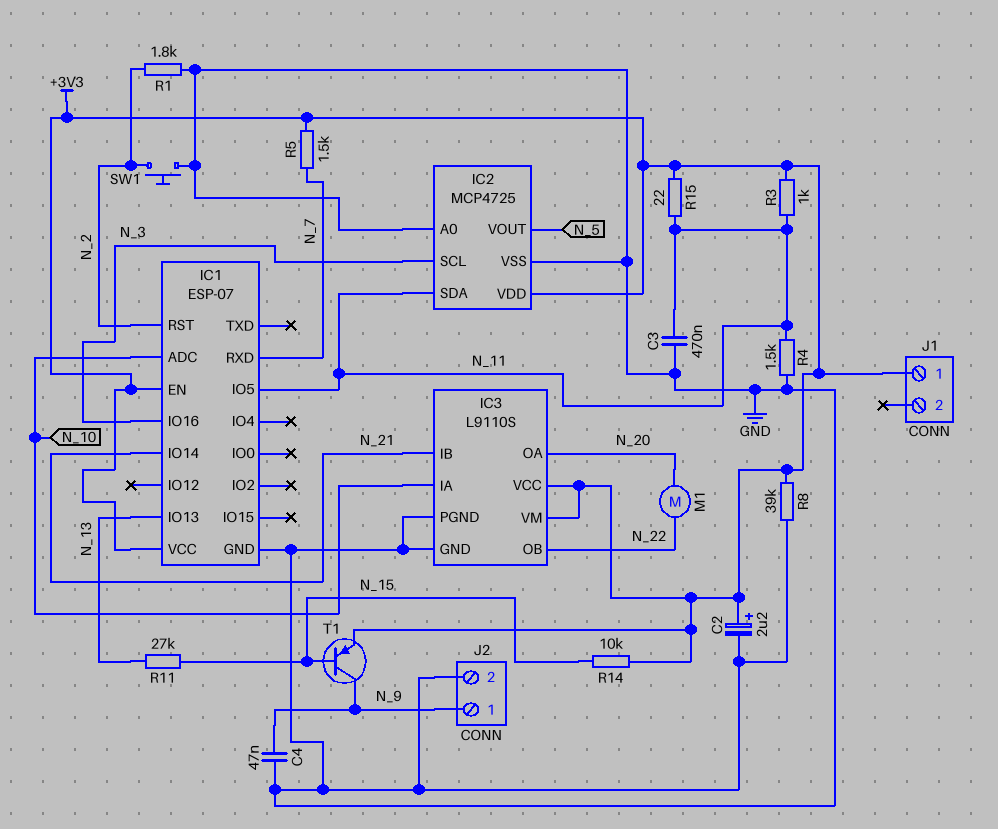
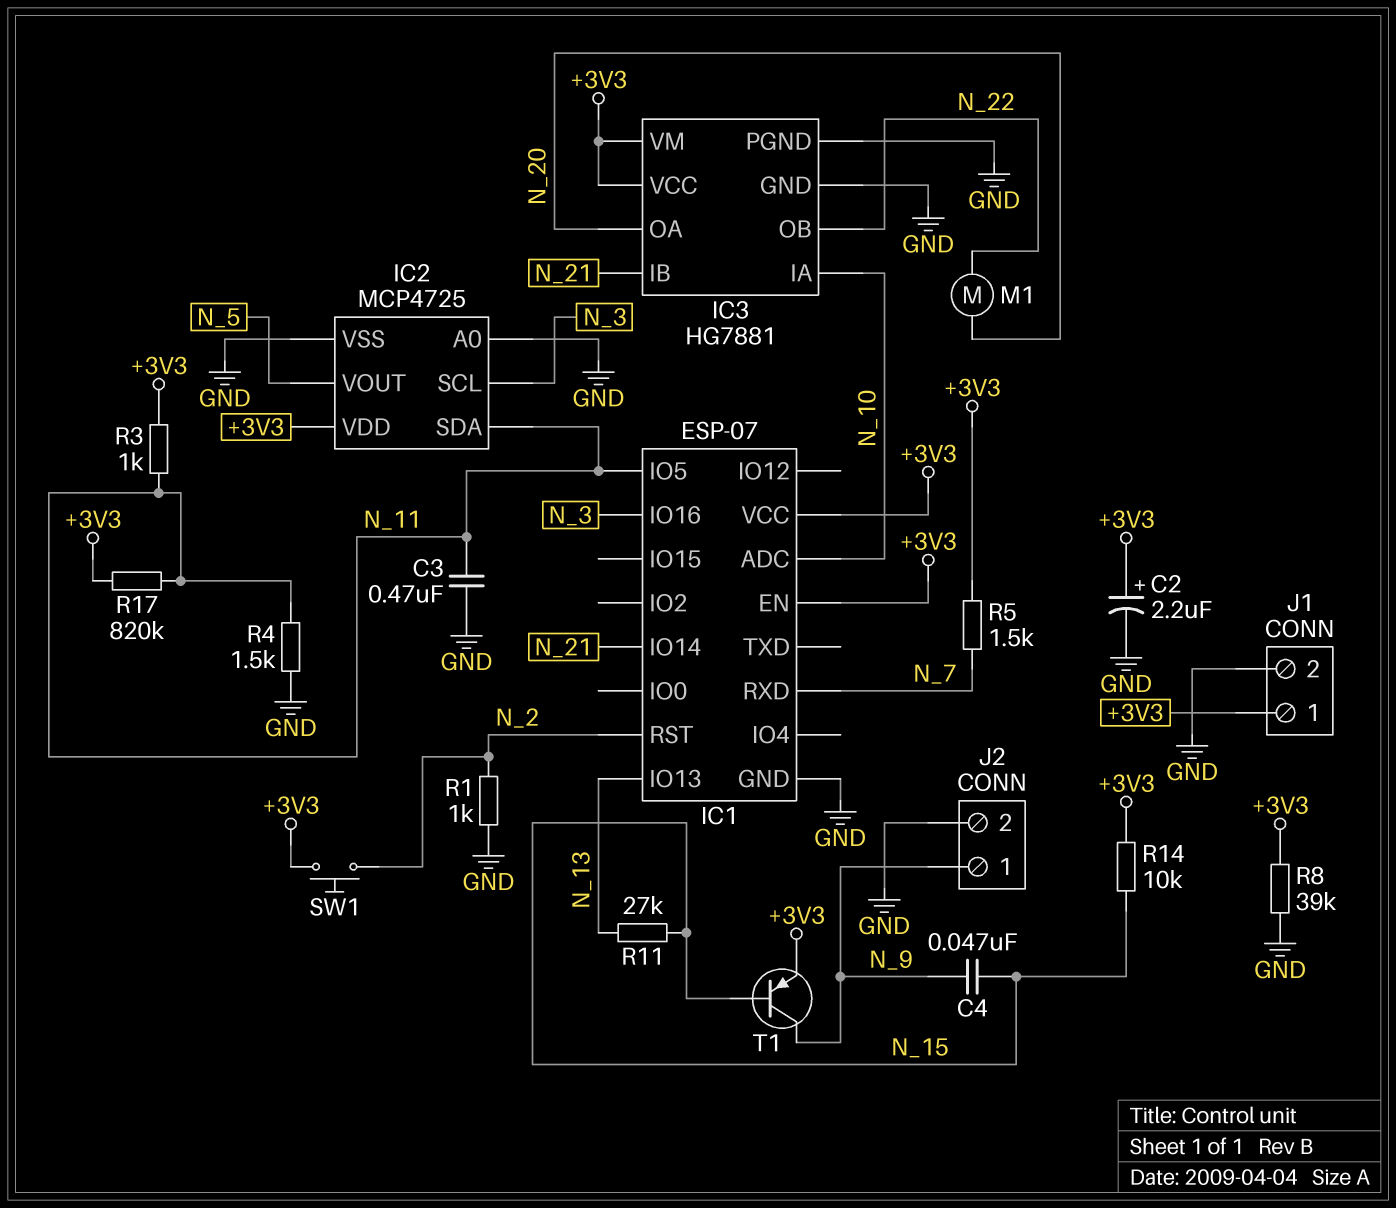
C4: 47nF (GND, N_9) -> 47nF (N_9, N_15)
IC3: L9110S -> HG7881
J1 pin 2: none -> GND
R1: 1.8k (GND, N_2) -> 1k (GND, N_2)
R15: 22 (+3V3, N_11) -> none
R17: none -> 820k (+3V3, N_11)
SW1: button (GND, N_2) -> button (+3V3, N_2)

